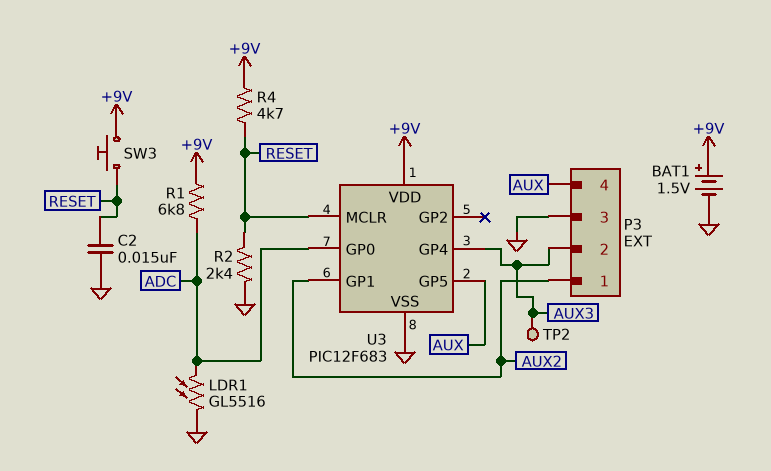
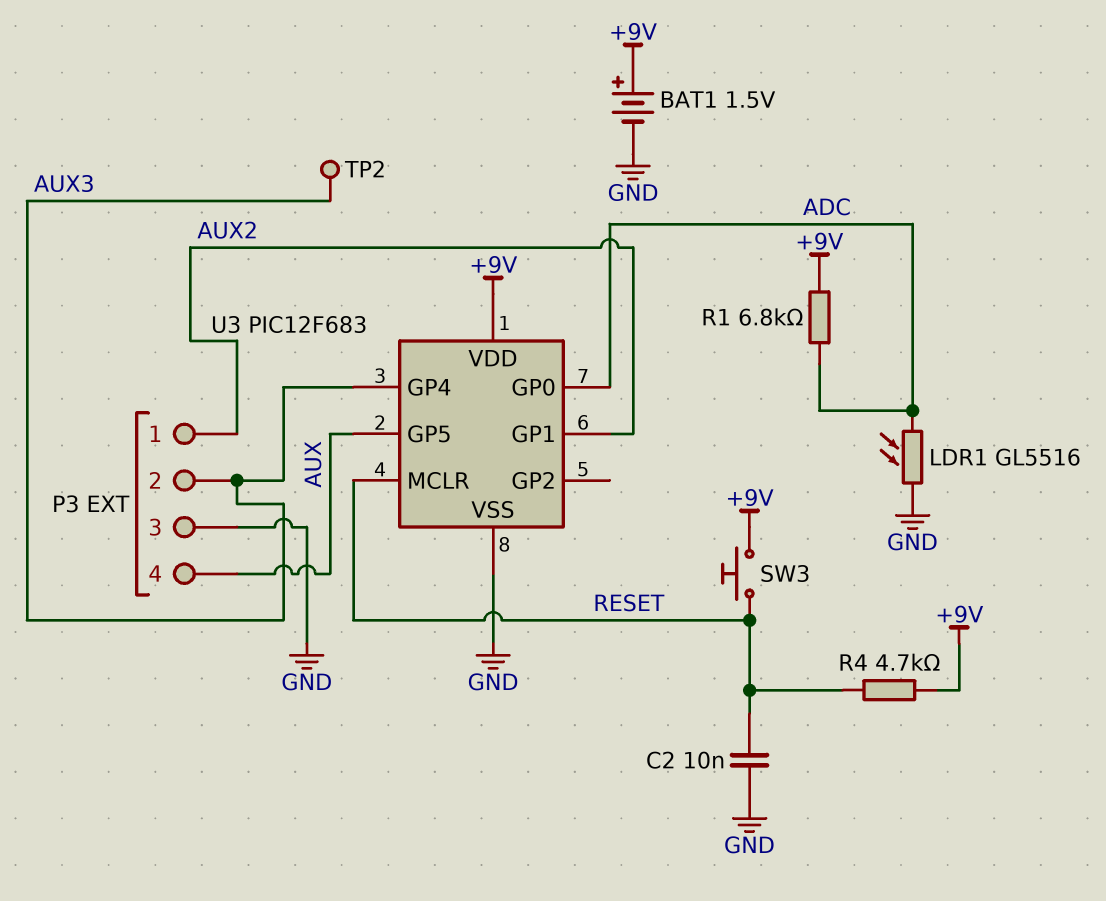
C2: 15nF (GND, RESET) -> 10nF (GND, RESET)
R2: 2.4k (GND, RESET) -> none

